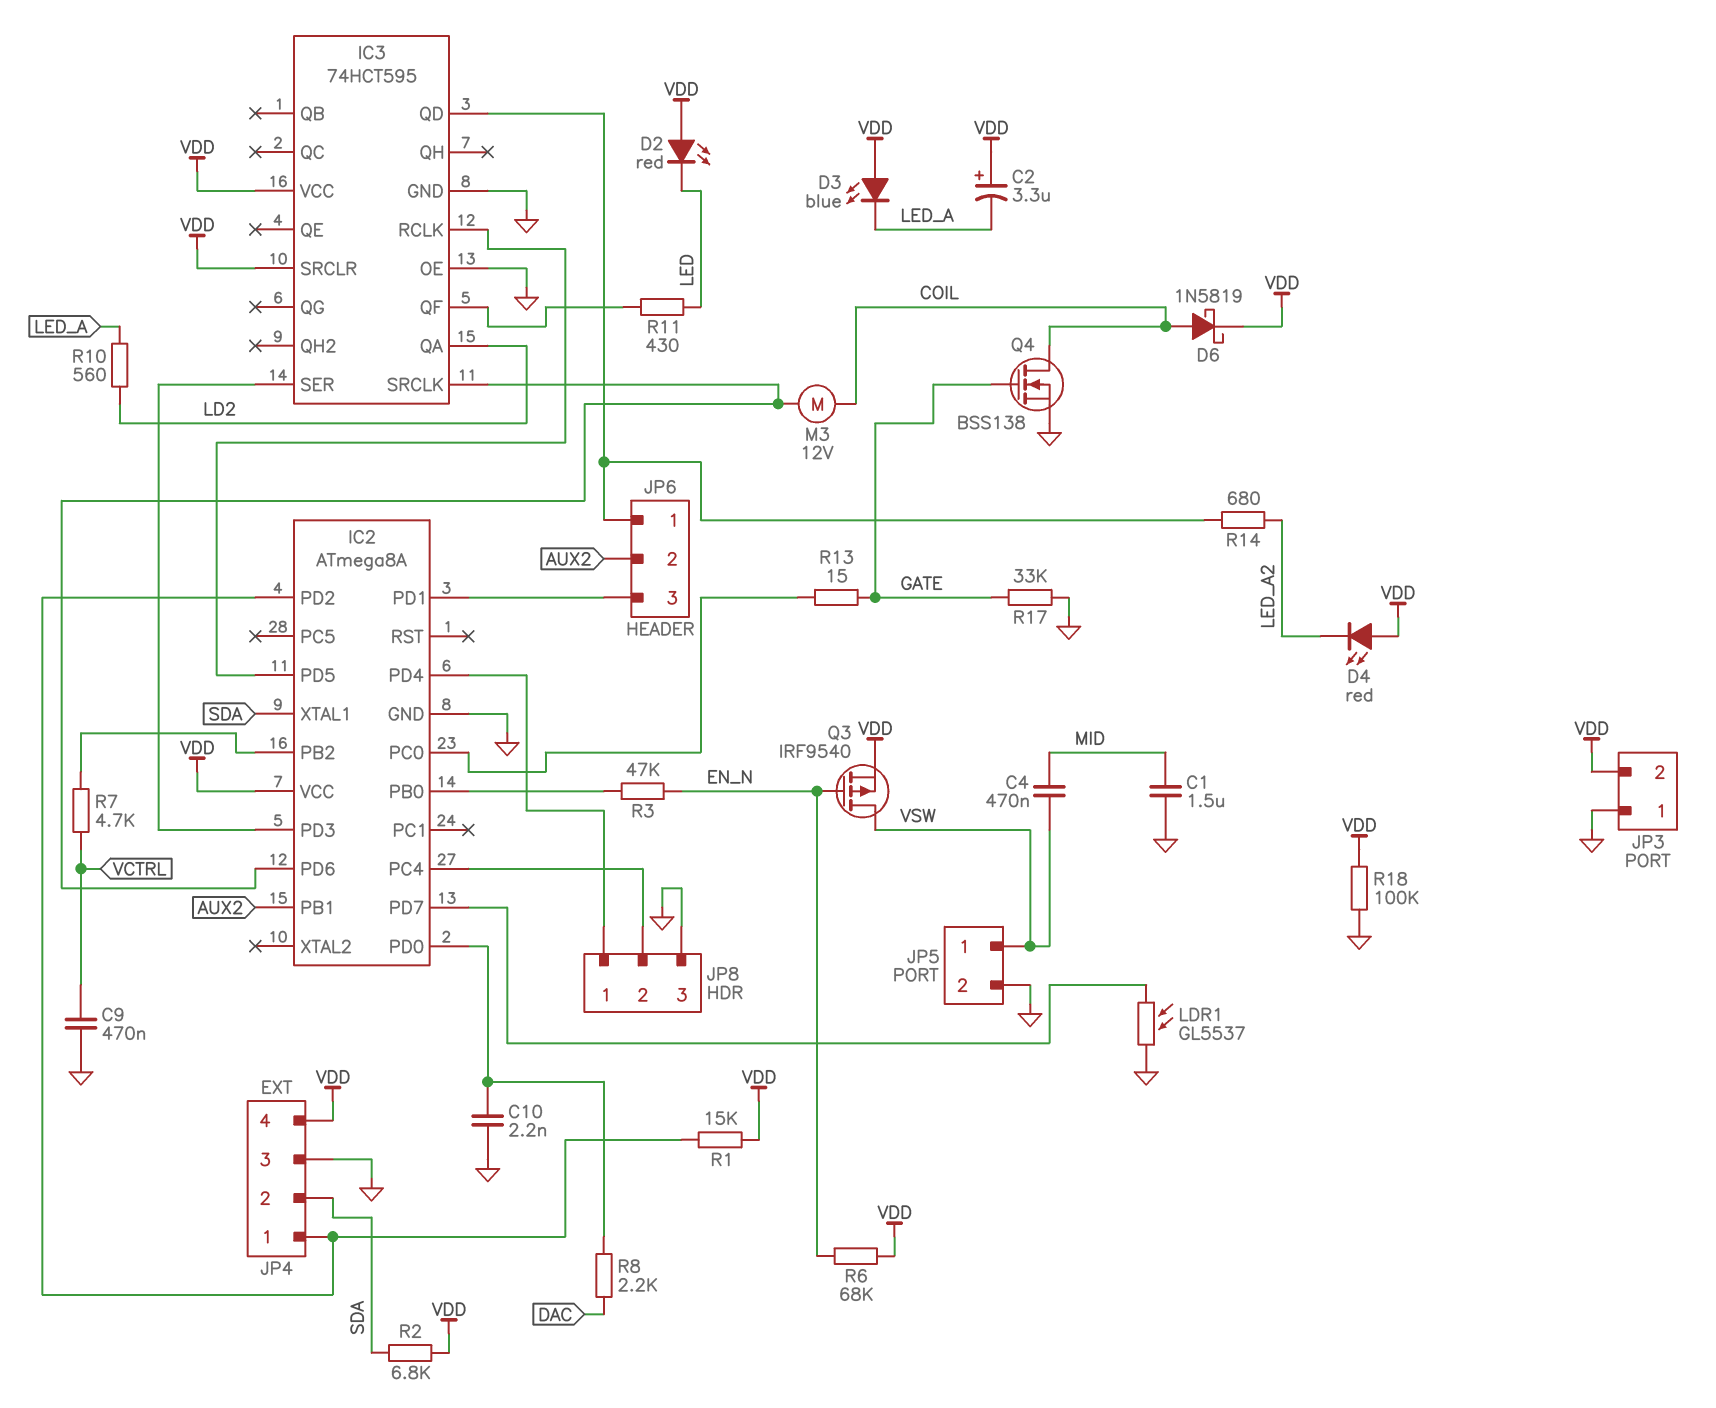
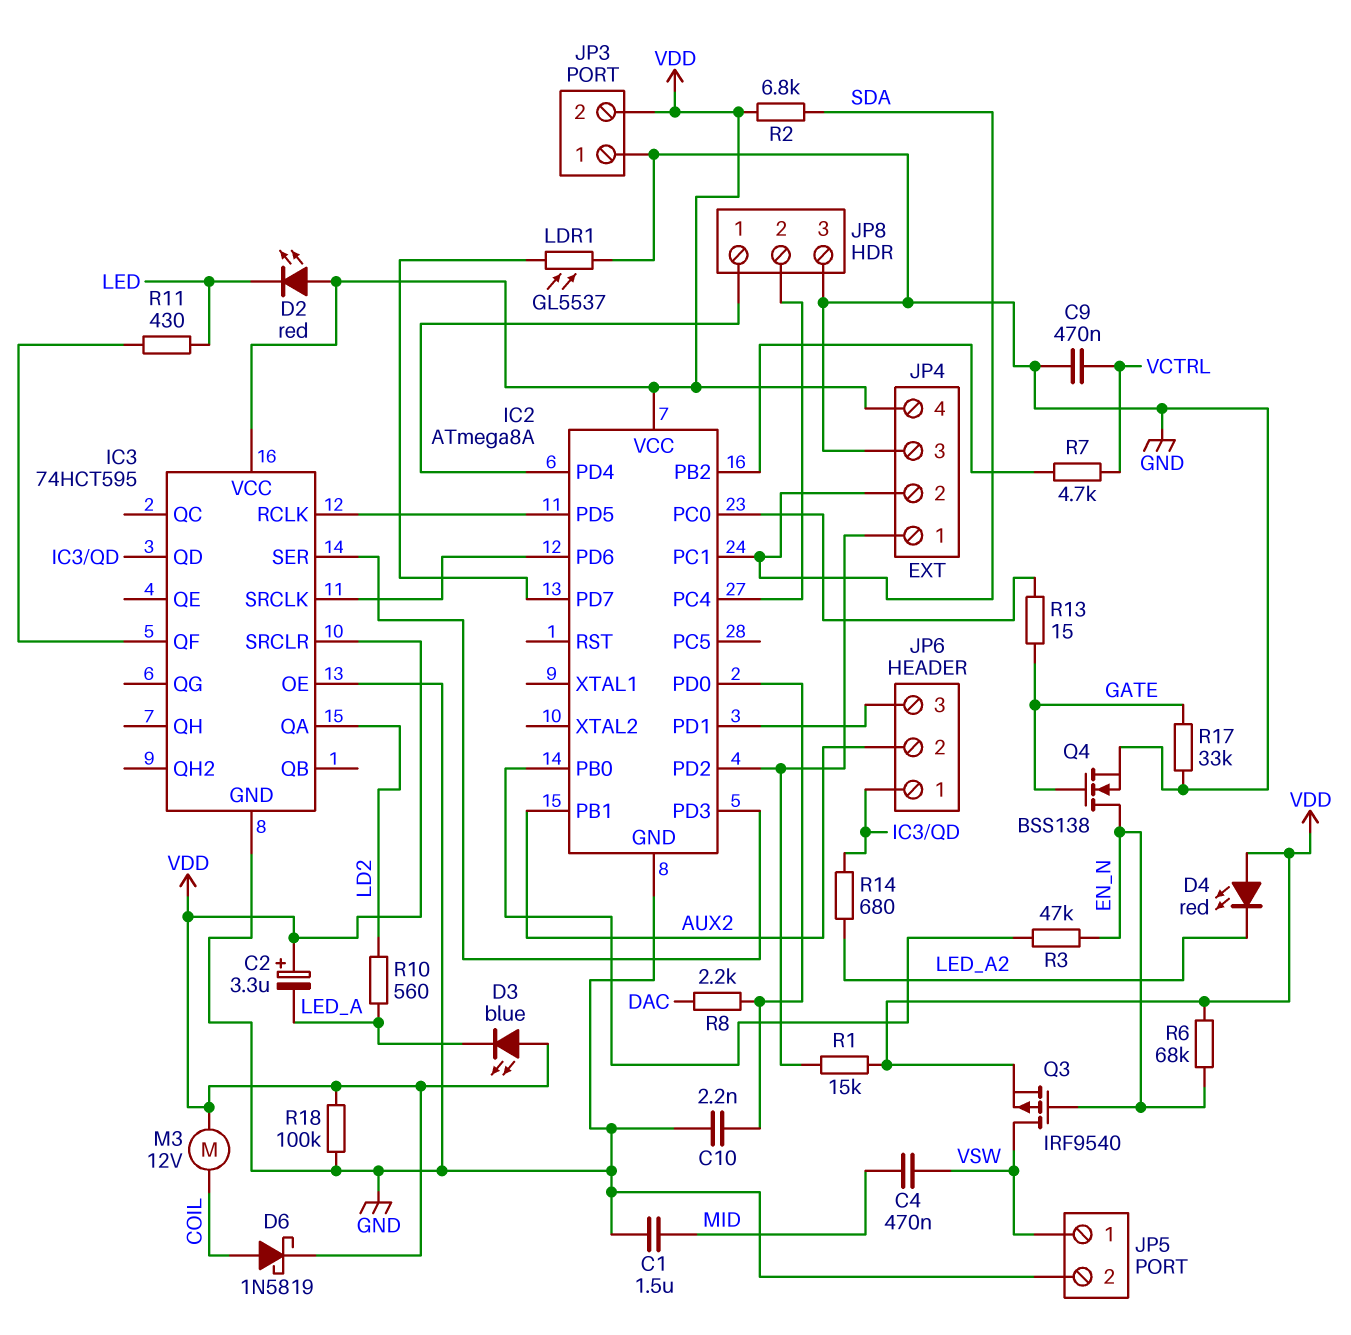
IC2 pin PC1: none -> SDA
IC2 pin XTAL1: SDA -> none
M3: motor 12V (COIL, IC2/PD6) -> motor 12V (COIL, VDD)
Q4: NMOS BSS138 (G GATE, D COIL, S GND) -> NMOS BSS138 (G GATE, D EN_N, S GND)

